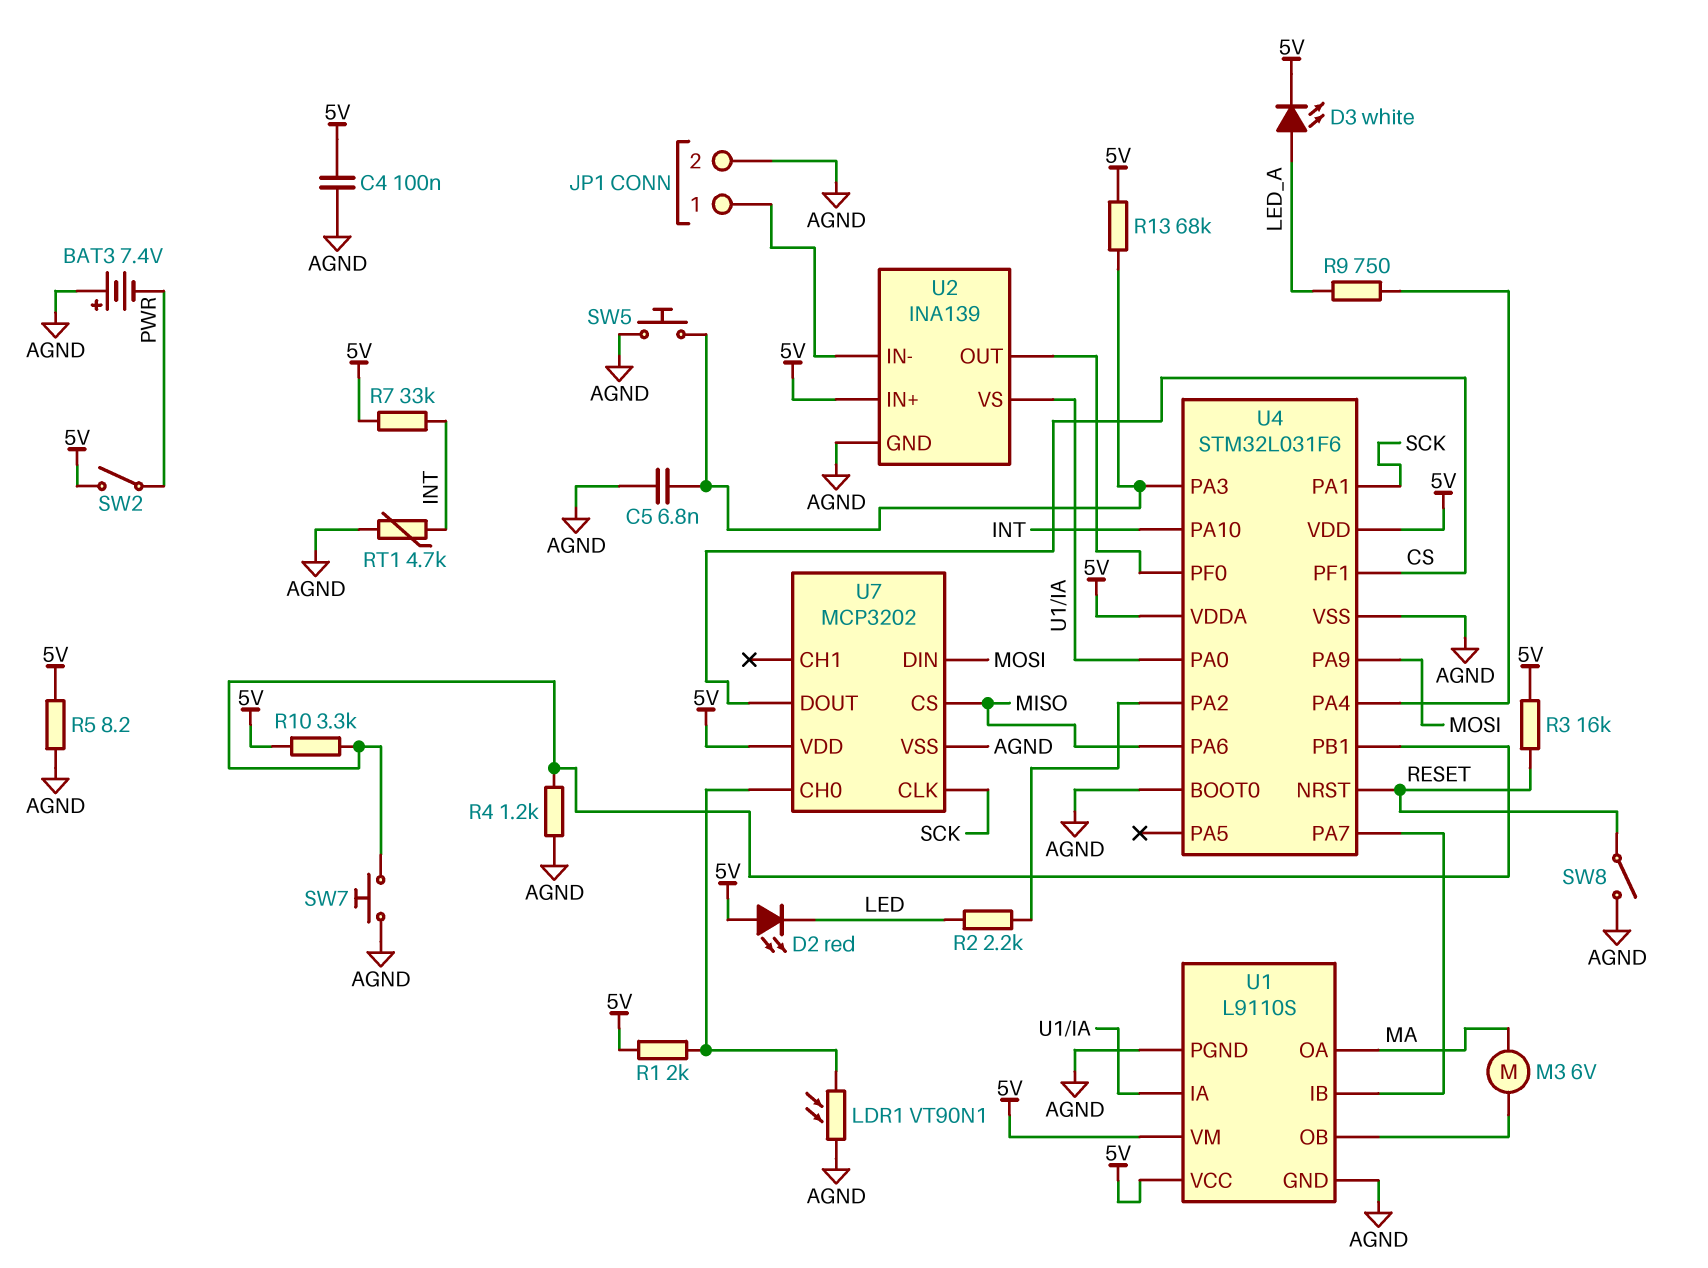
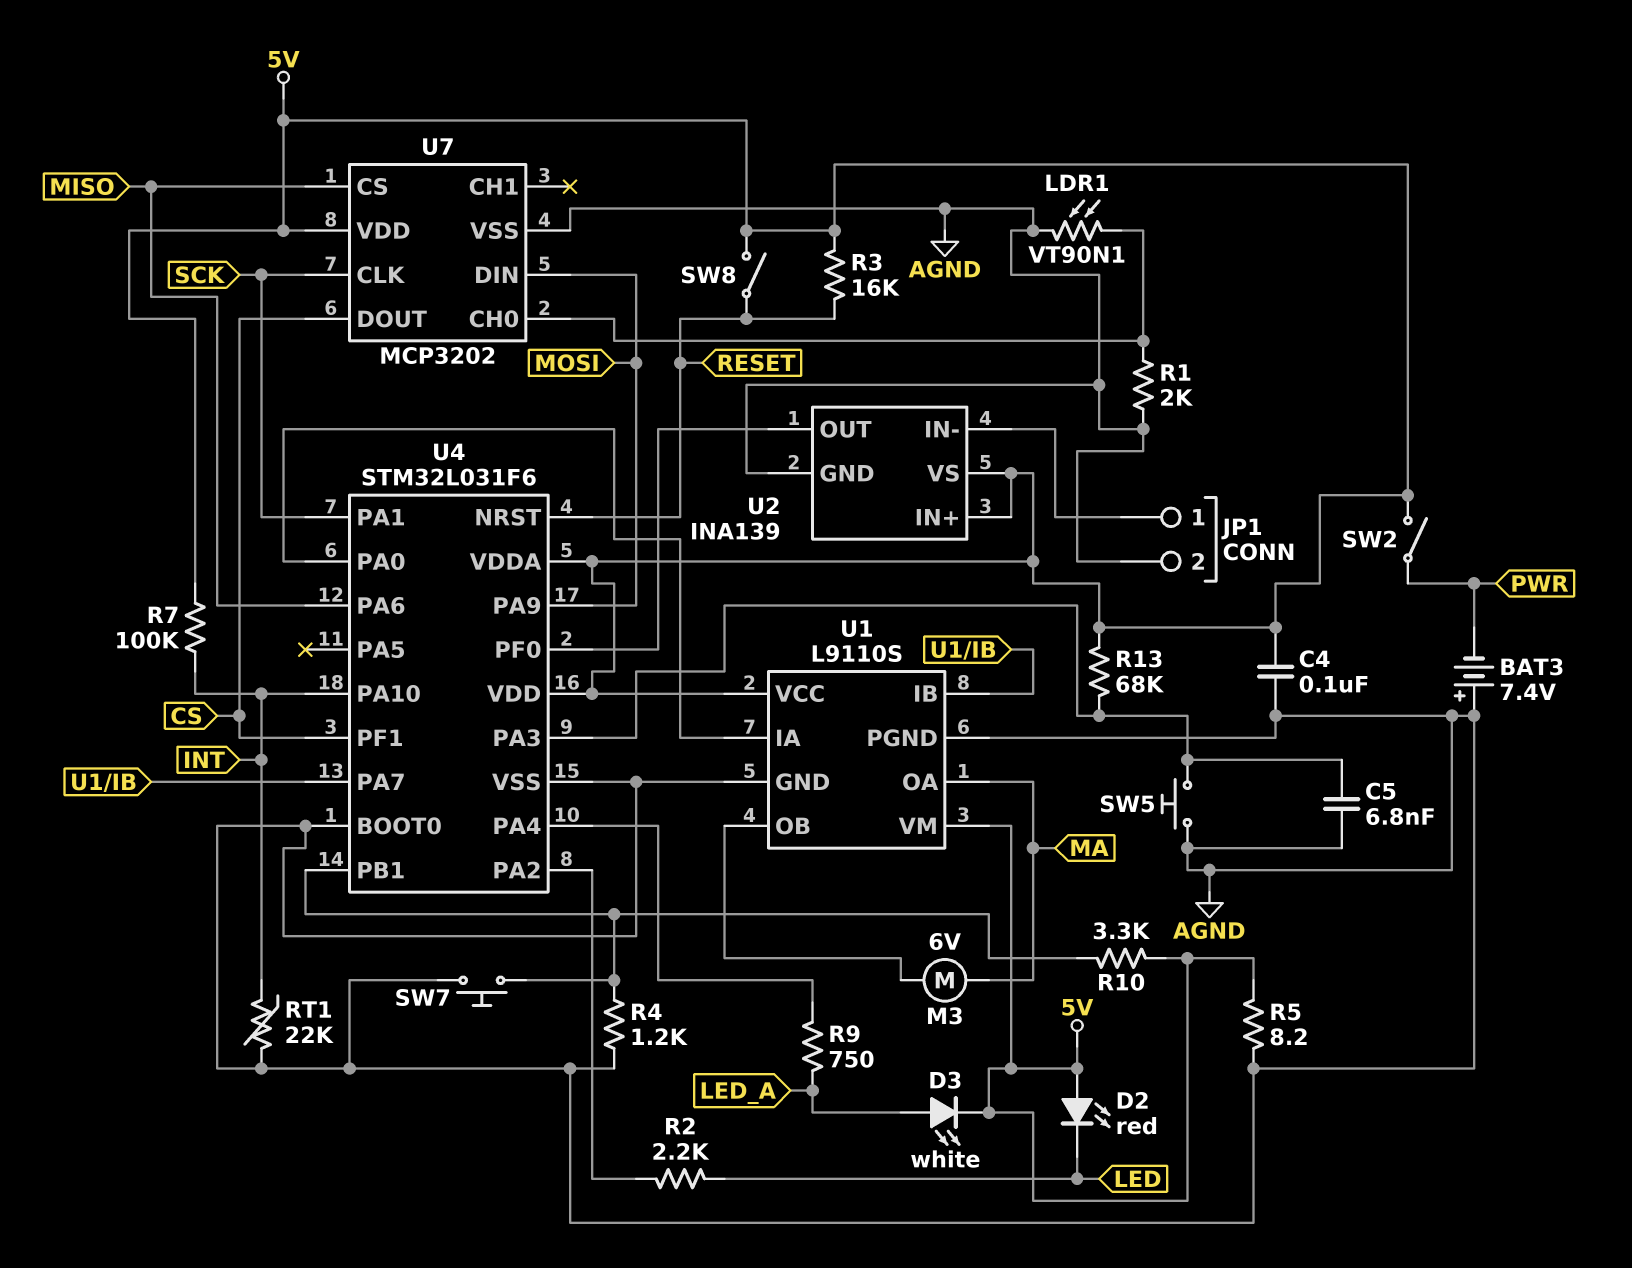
R1: 2k (5V, U7/CH0) -> 2k (AGND, U7/CH0)
R7: 33k (5V, INT) -> 100k (5V, INT)
RT1: 4.7k (AGND, INT) -> 22k (AGND, INT)
SW8: switch (AGND, RESET) -> switch (5V, RESET)
U2 pin VS: U1/IA -> 5V

